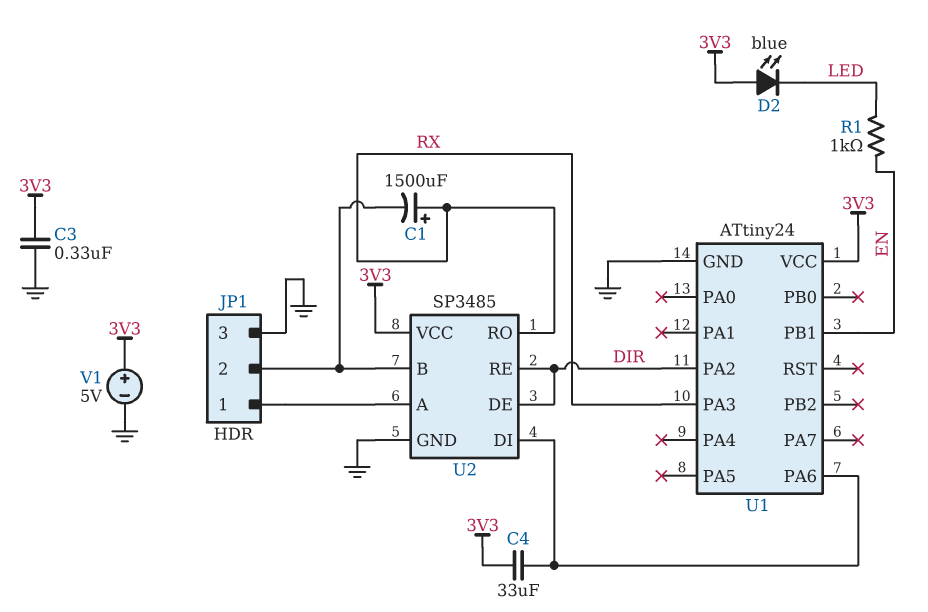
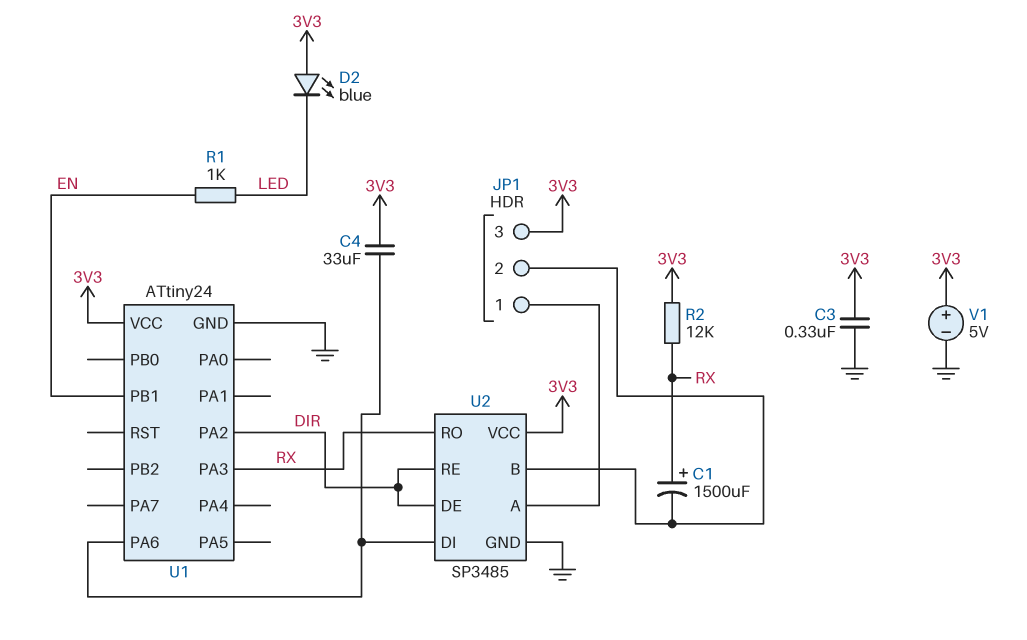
JP1 pin 3: GND -> 3V3
R2: none -> 12k (3V3, RX)

